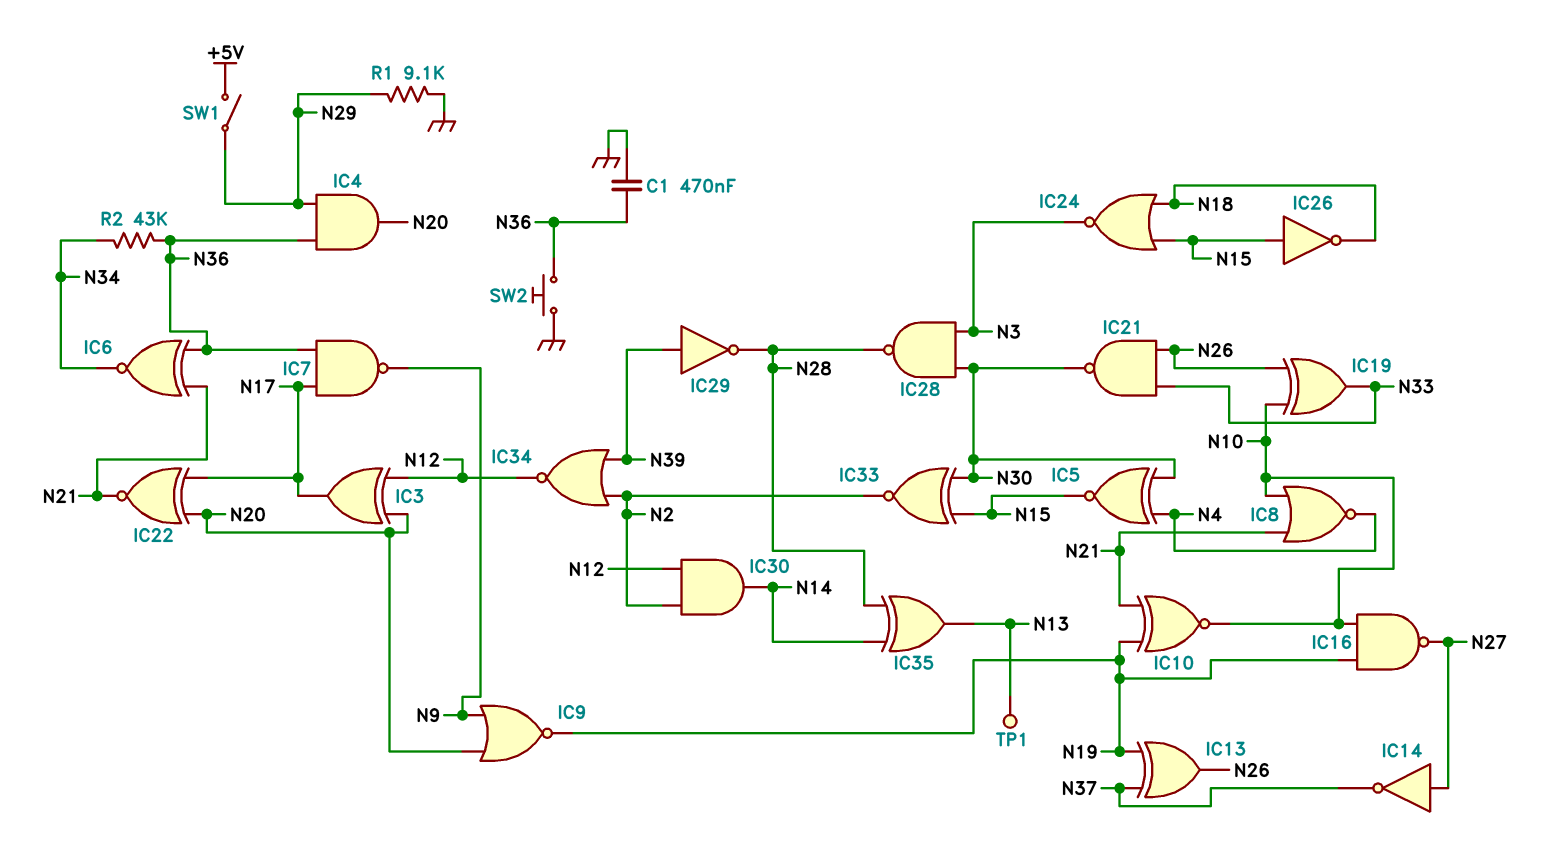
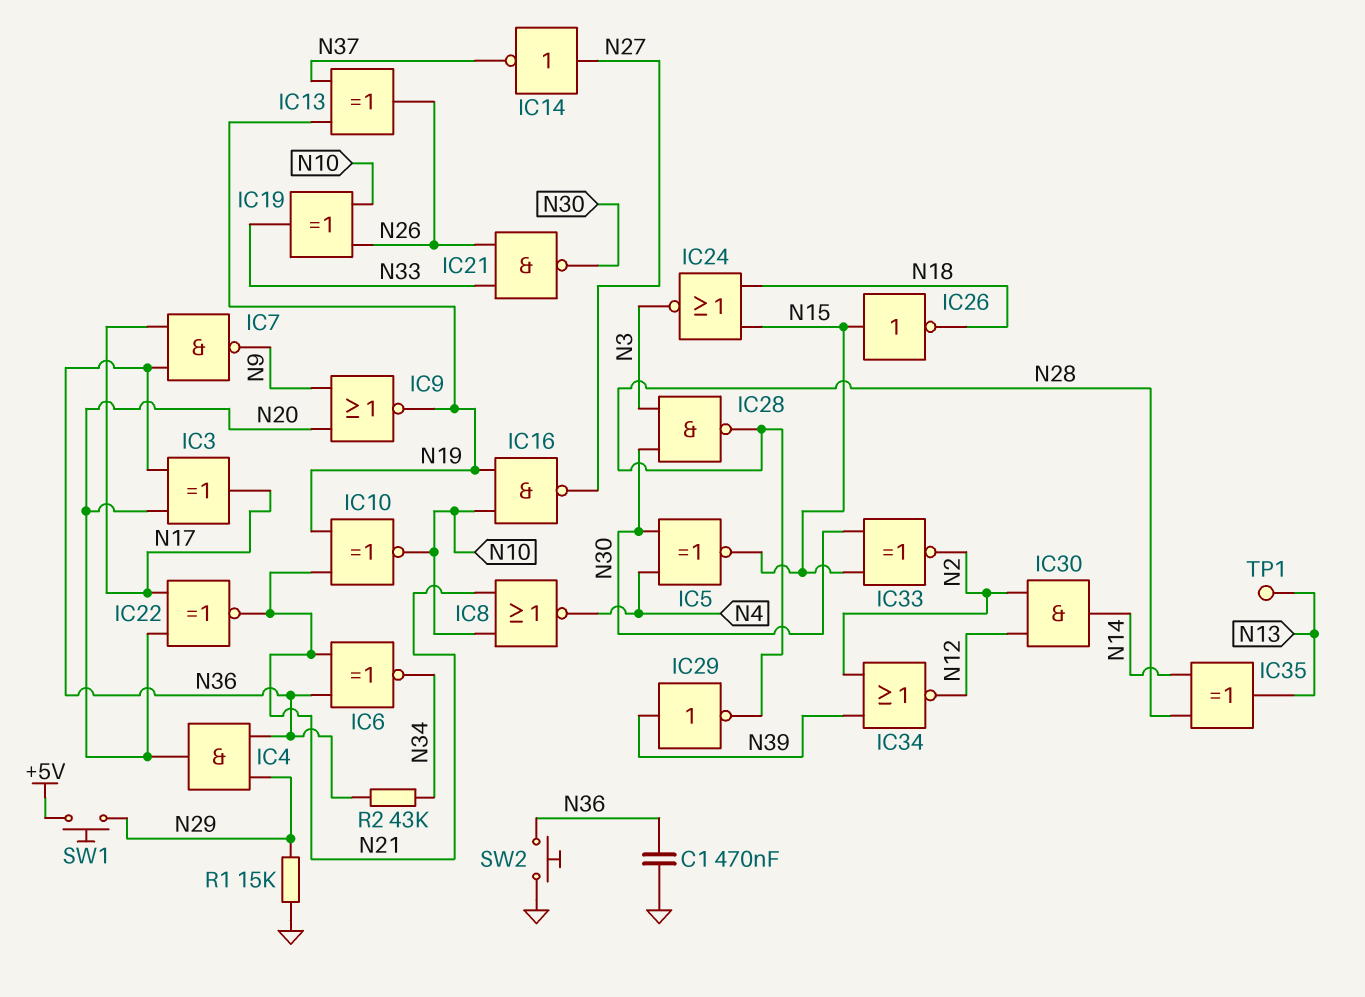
IC3: XOR (in N12, in N20, out N17) -> XOR (in N20, in N36, out N17)
R1: 9.1k (GND, N29) -> 15k (GND, N29)
SW1: switch (+5V, N29) -> button (+5V, N29)

